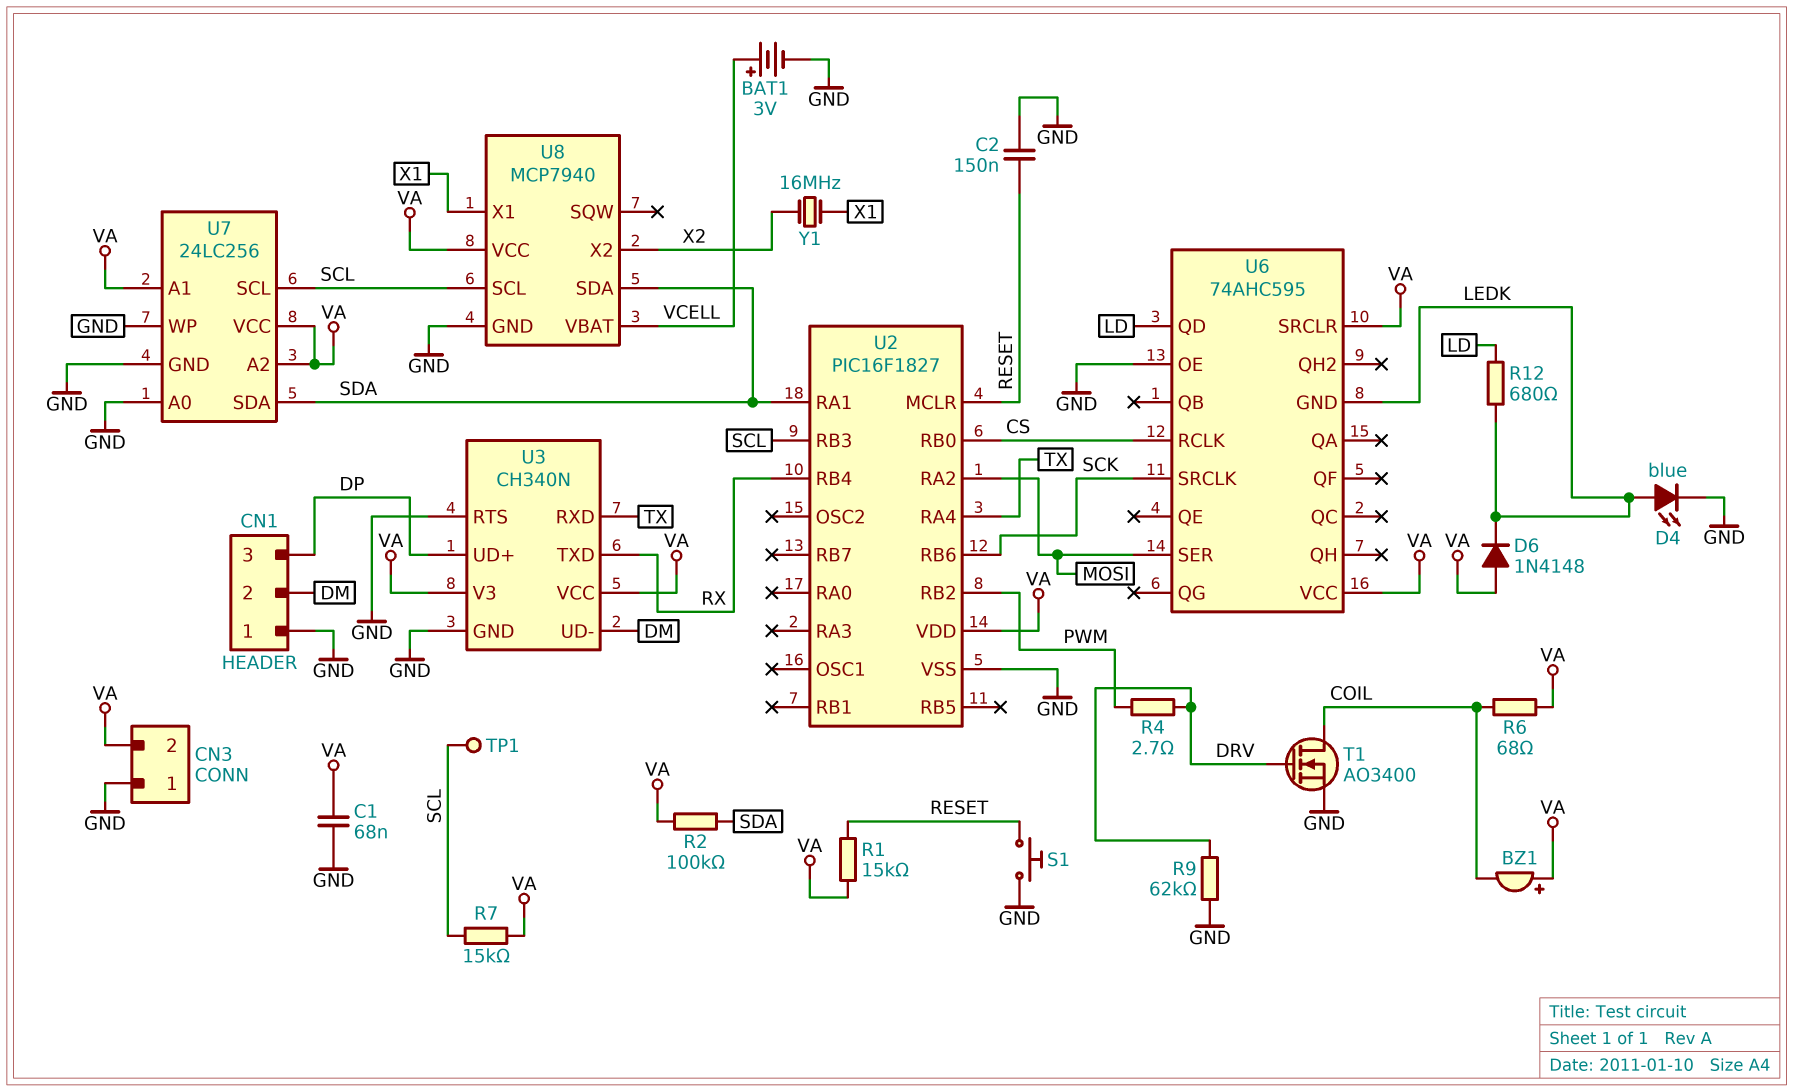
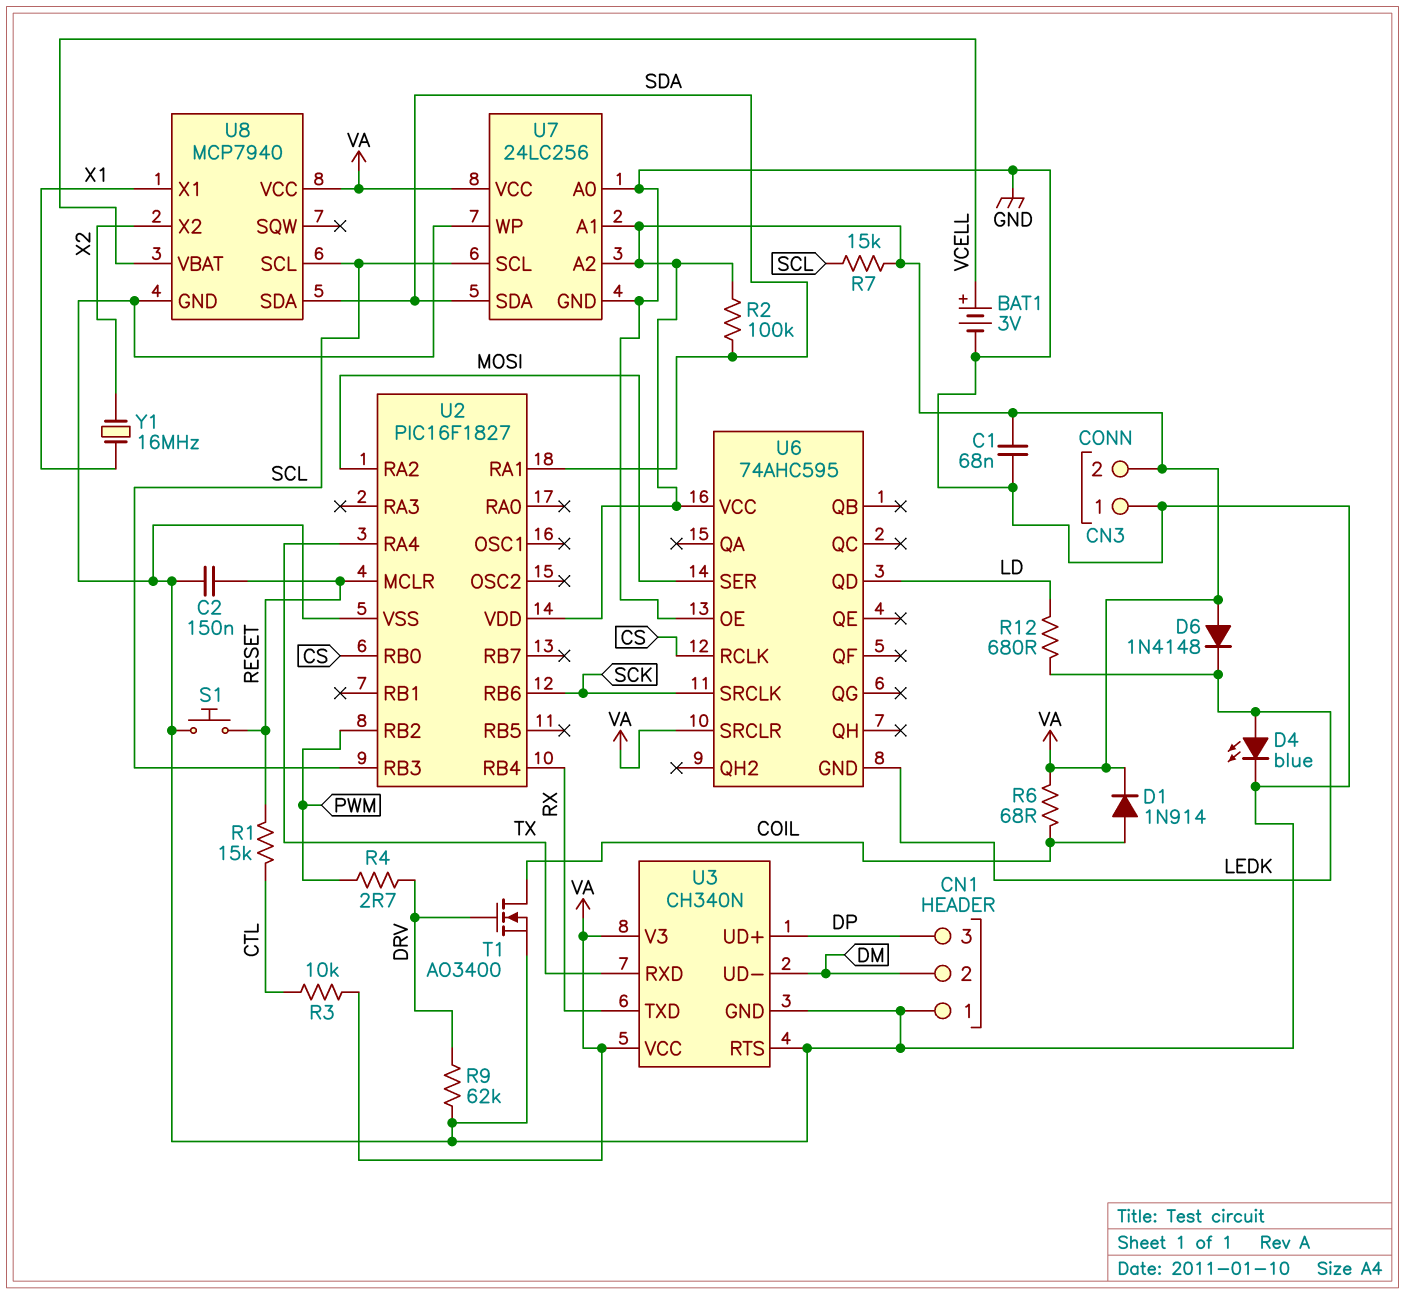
BZ1: buzzer (plus VA, minus COIL) -> none
D1: none -> diode 1N914 (A COIL, K VA)
R1: 15k (RESET, VA) -> 15k (CTL, RESET)
R3: none -> 10k (CTL, VA)
TP1: test point (SCL) -> none

